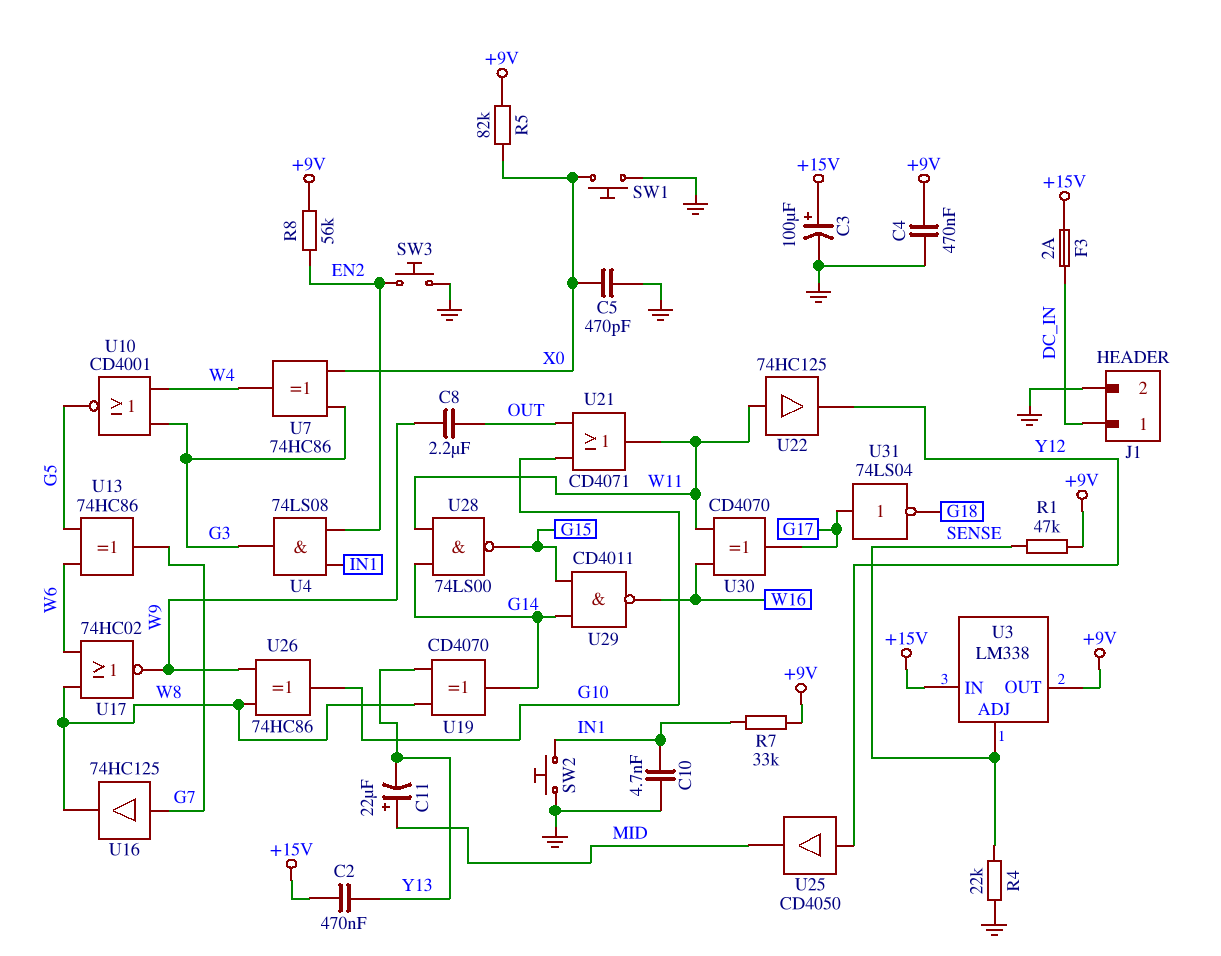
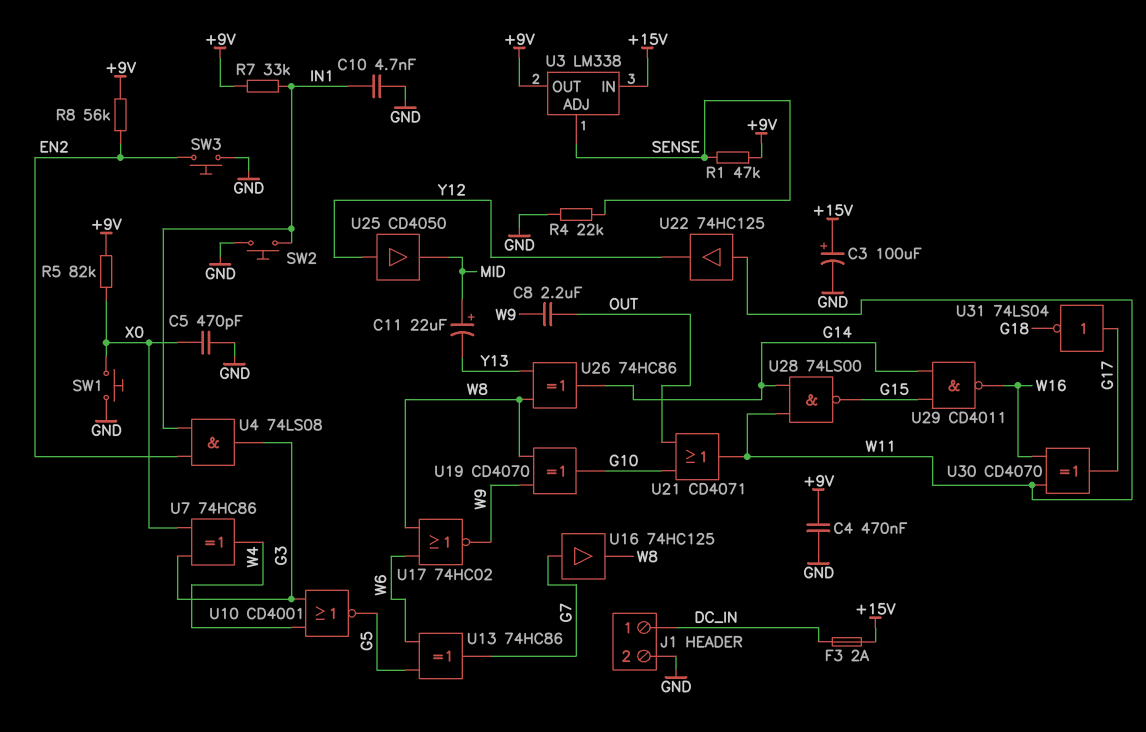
C2: 470nF (+15V, Y13) -> none
U19: XOR CD4070 (in W8, in Y13, out G14) -> XOR CD4070 (in W8, in W9, out G10)
U26: XOR 74HC86 (in W8, in W9, out G10) -> XOR 74HC86 (in W8, in Y13, out G14)

